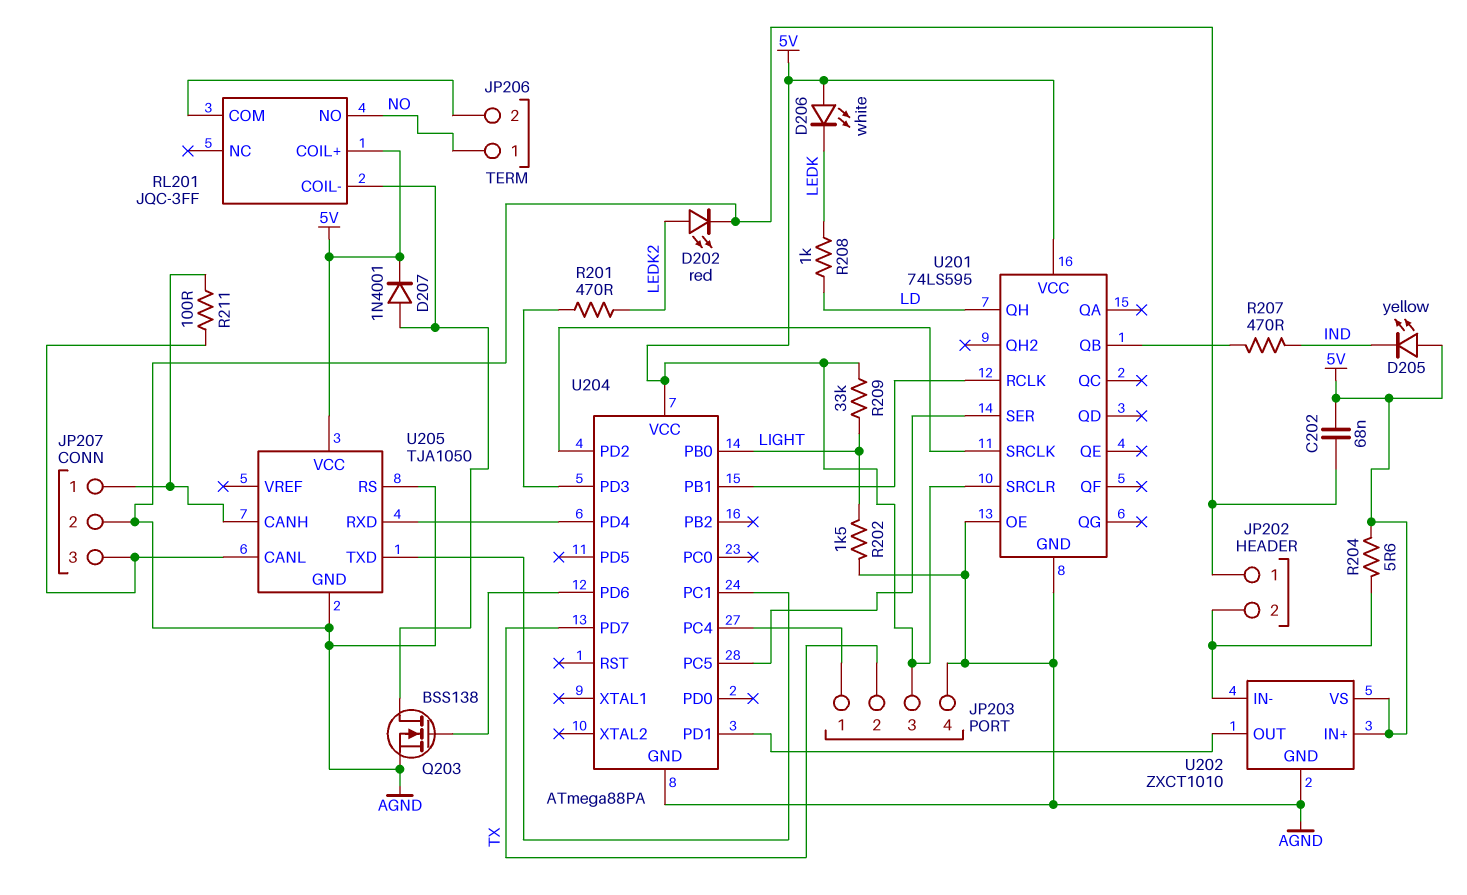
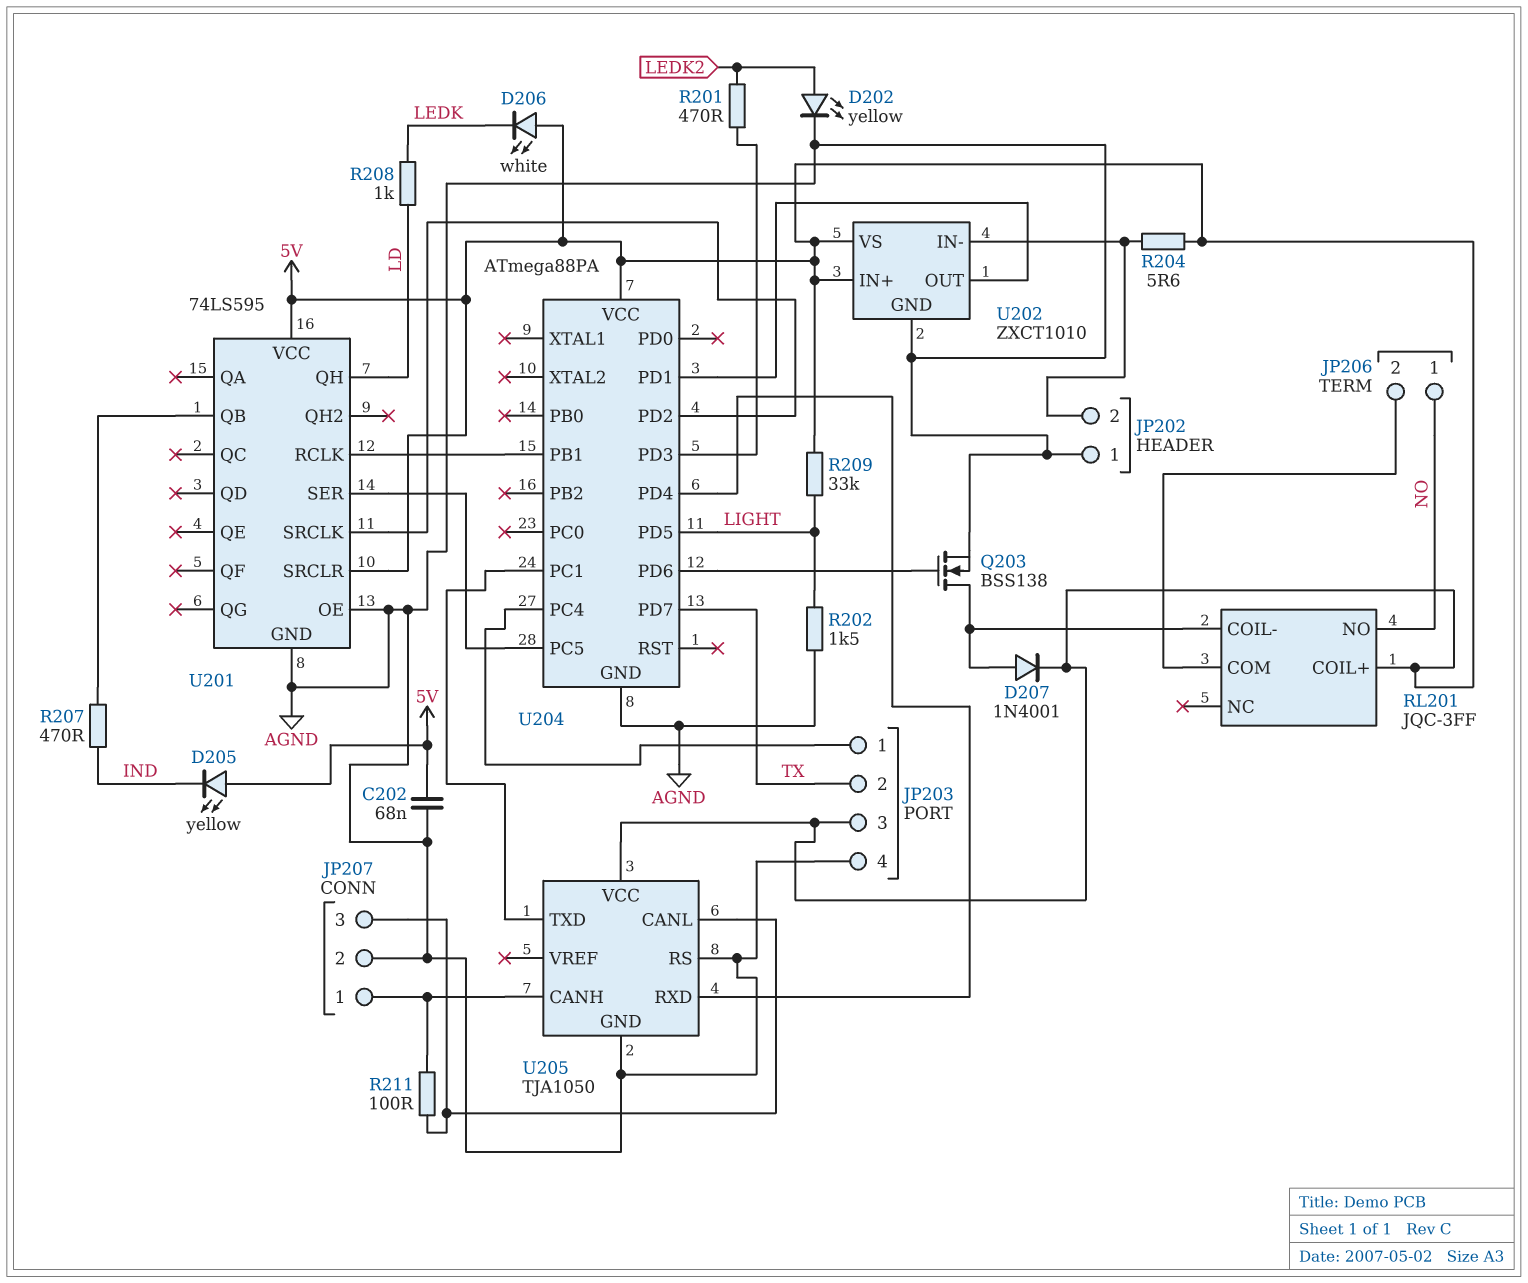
D202: LED red (A LEDK2, K AGND) -> LED yellow (A LEDK2, K AGND)
U204 pin PB0: LIGHT -> none
U204 pin PD5: none -> LIGHT

